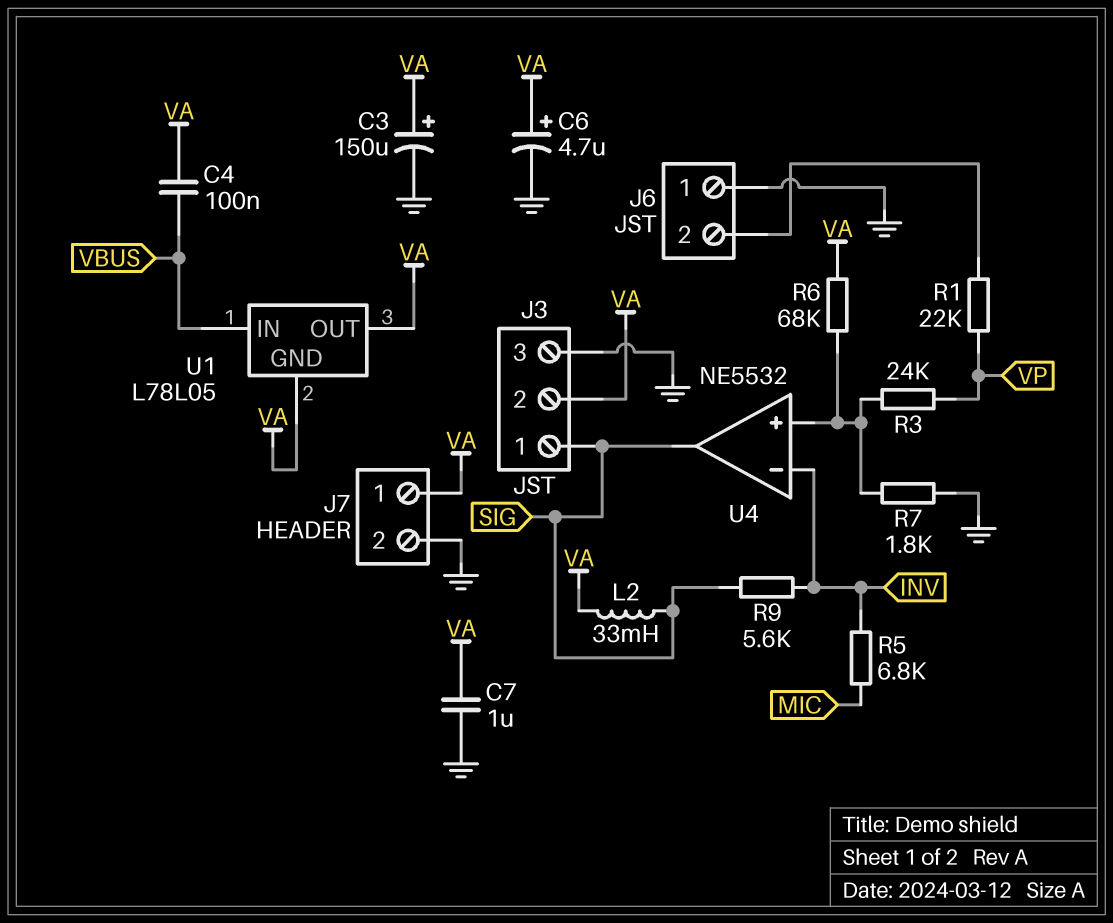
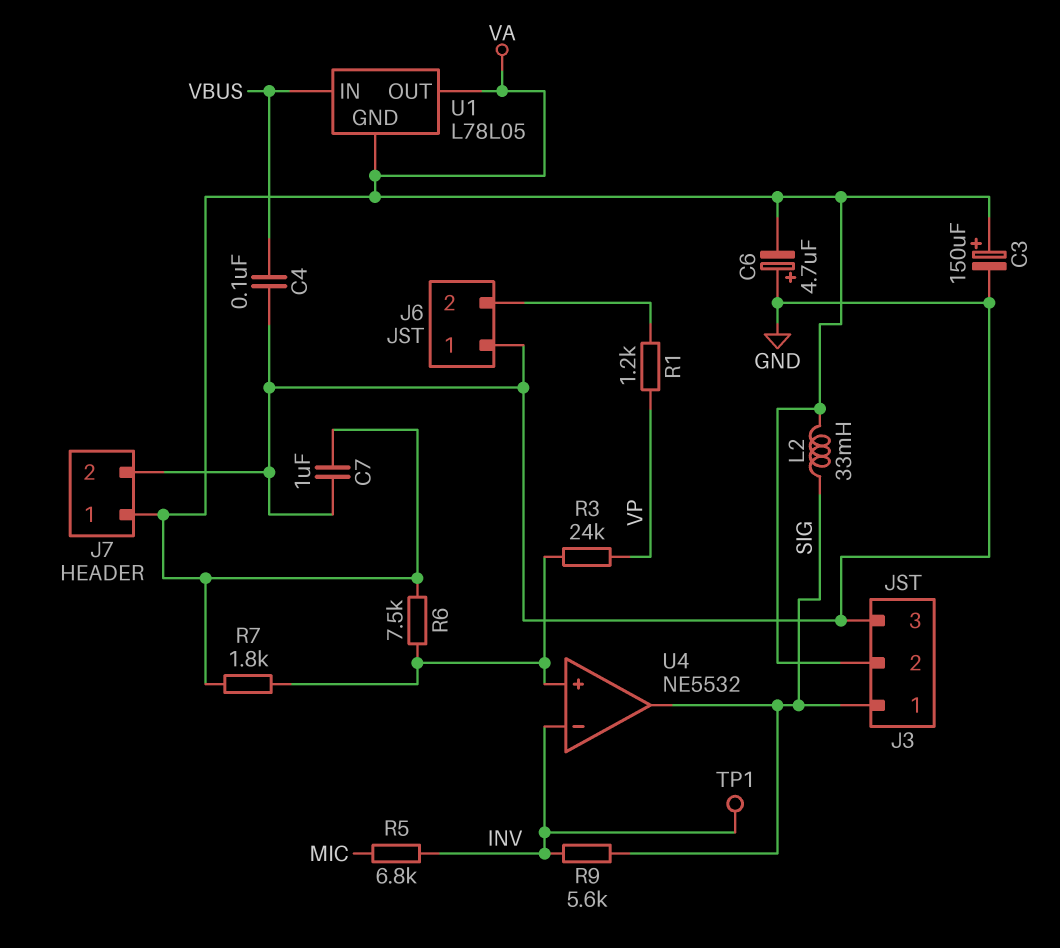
C4: 100nF (VA, VBUS) -> 100nF (GND, VBUS)
C6: 4.7uF (plus VA, minus GND) -> 4.7uF (plus GND, minus VA)
R1: 22k (J6/2, VP) -> 1.2k (J6/2, VP)
R6: 68k (U4/in+, VA) -> 7.5k (U4/in+, VA)
R7: 1.8k (GND, U4/in+) -> 1.8k (U4/in+, VA)
TP1: none -> test point (INV)

